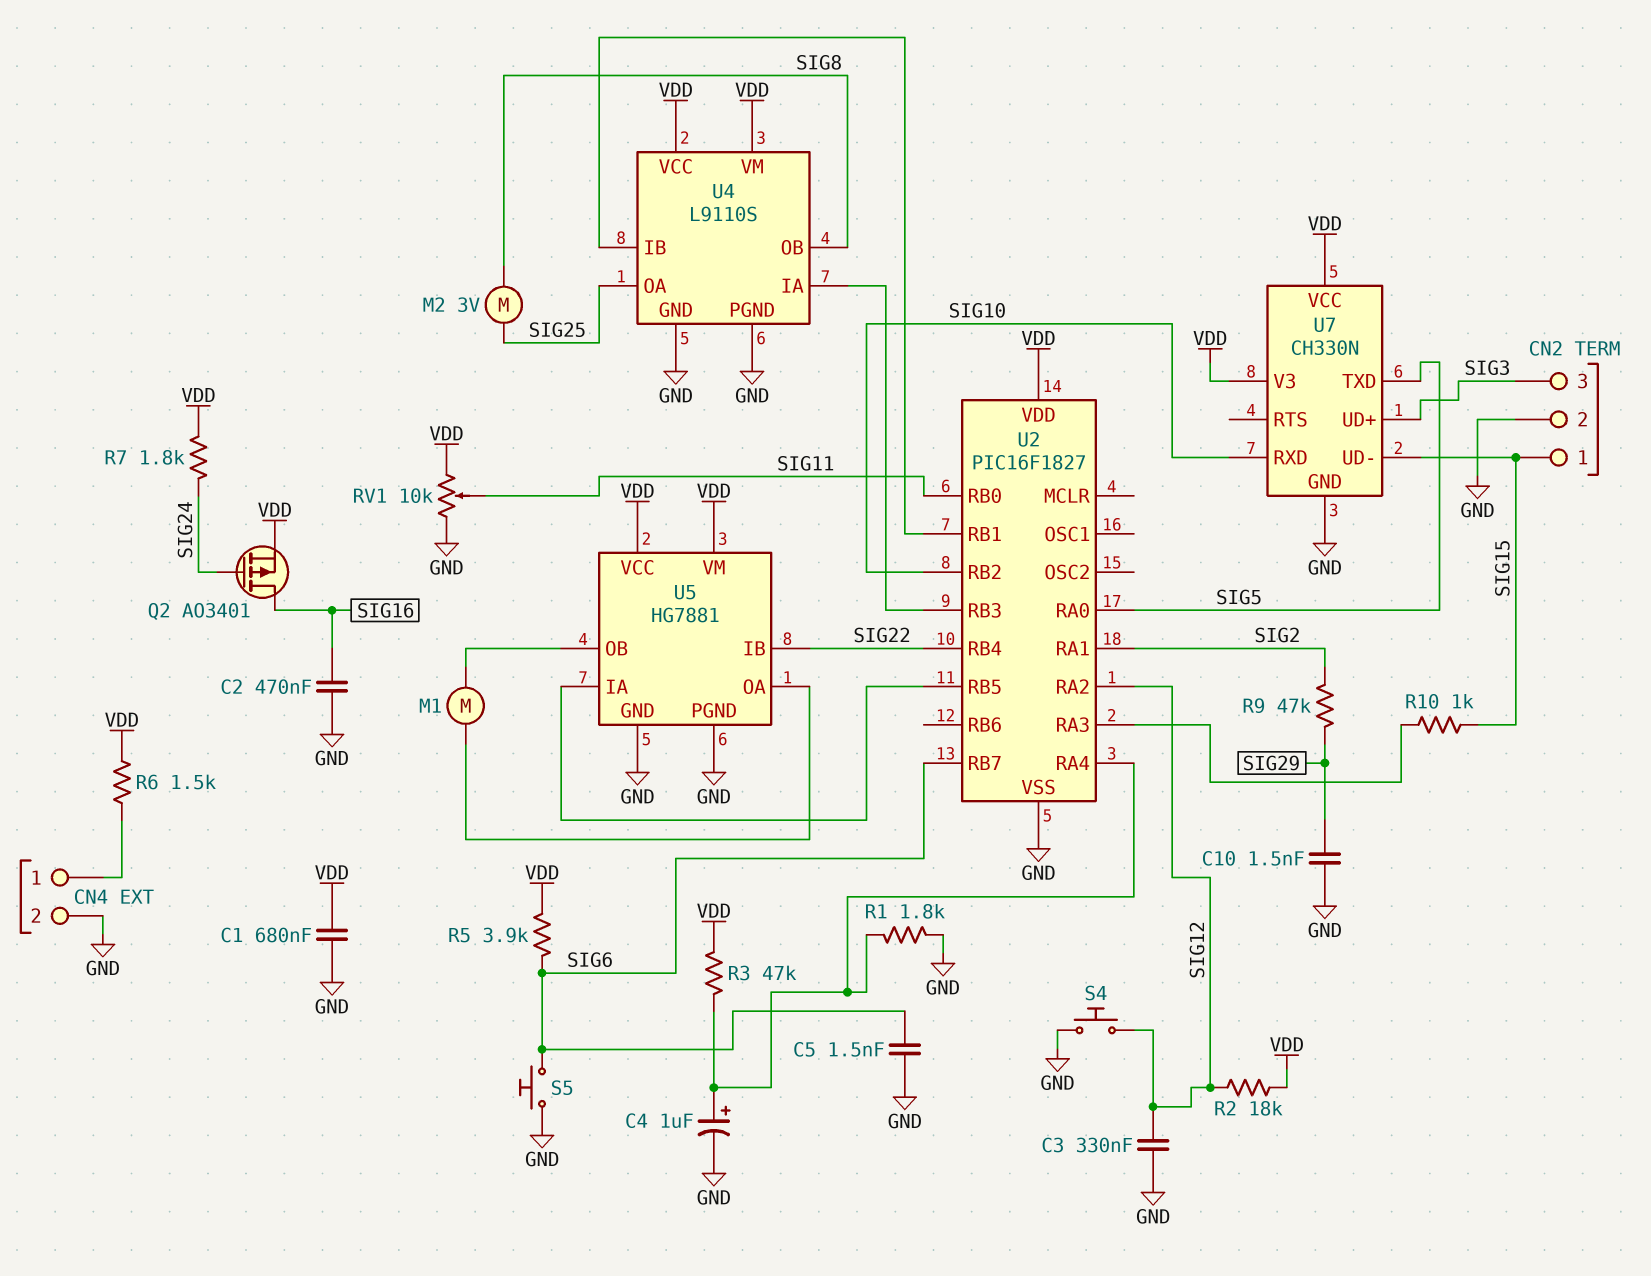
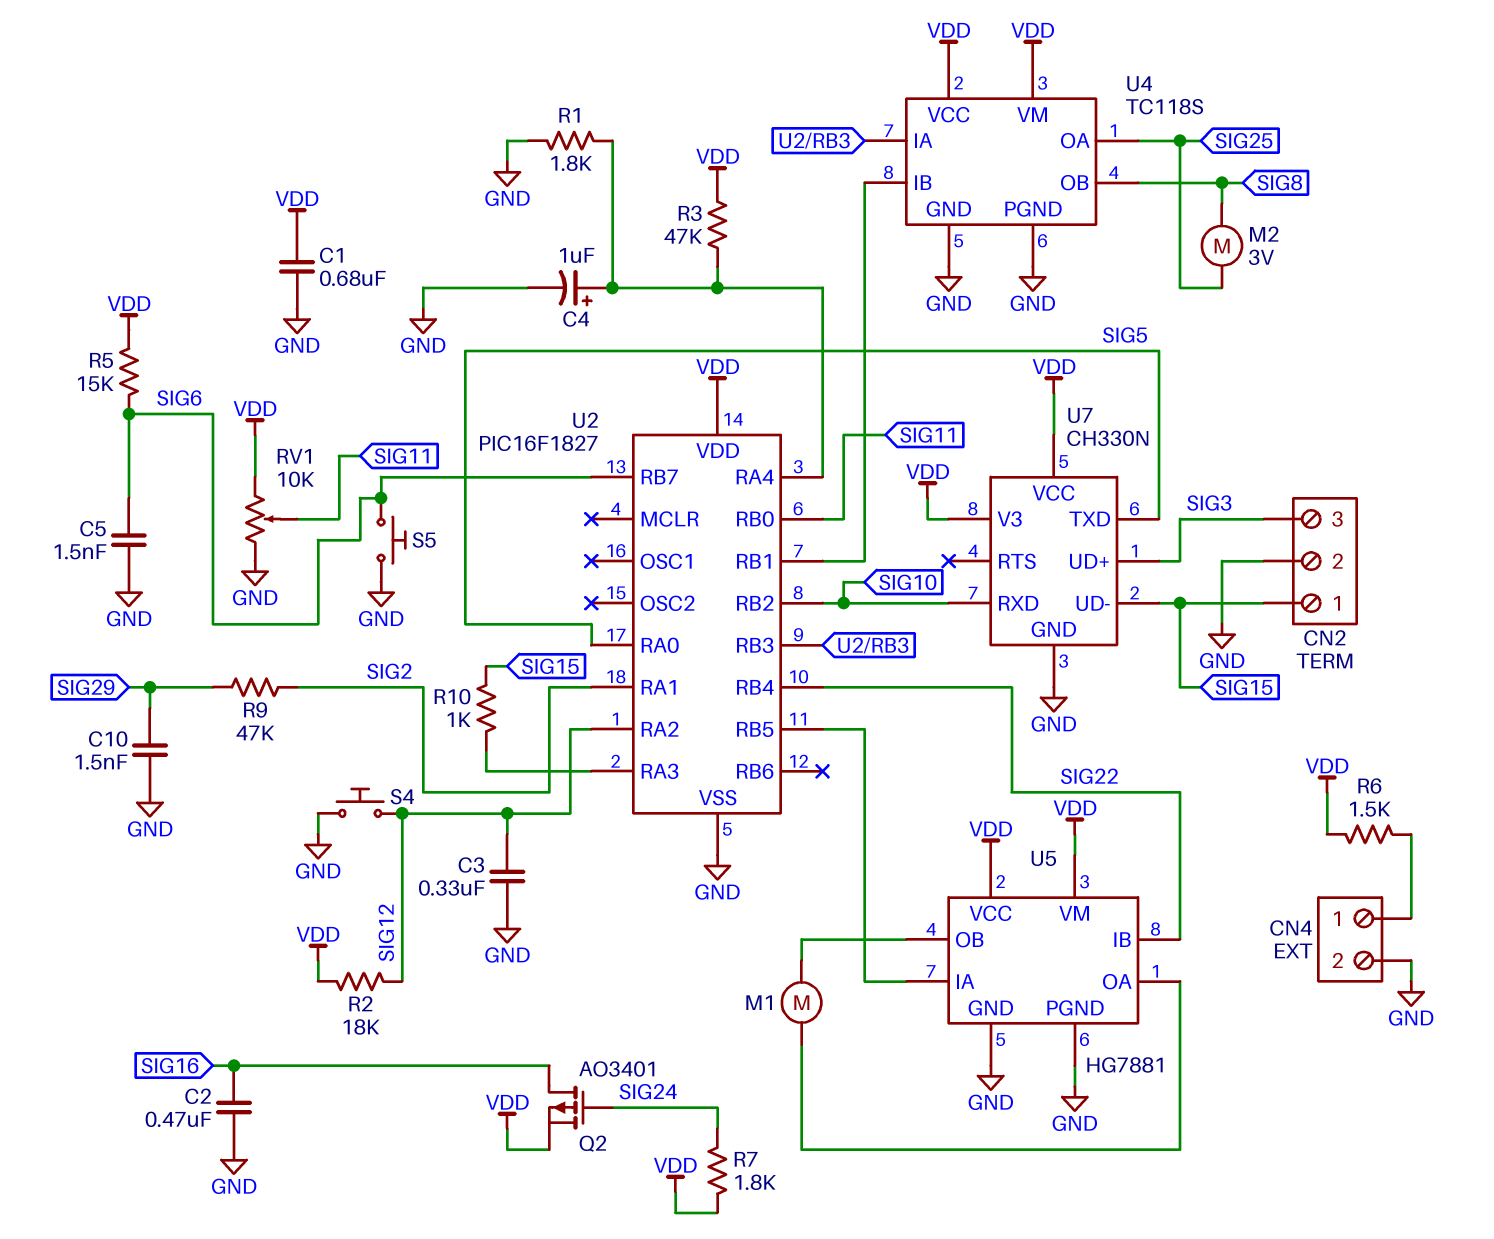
R5: 3.9k (SIG6, VDD) -> 15k (SIG6, VDD)
U4: L9110S -> TC118S

